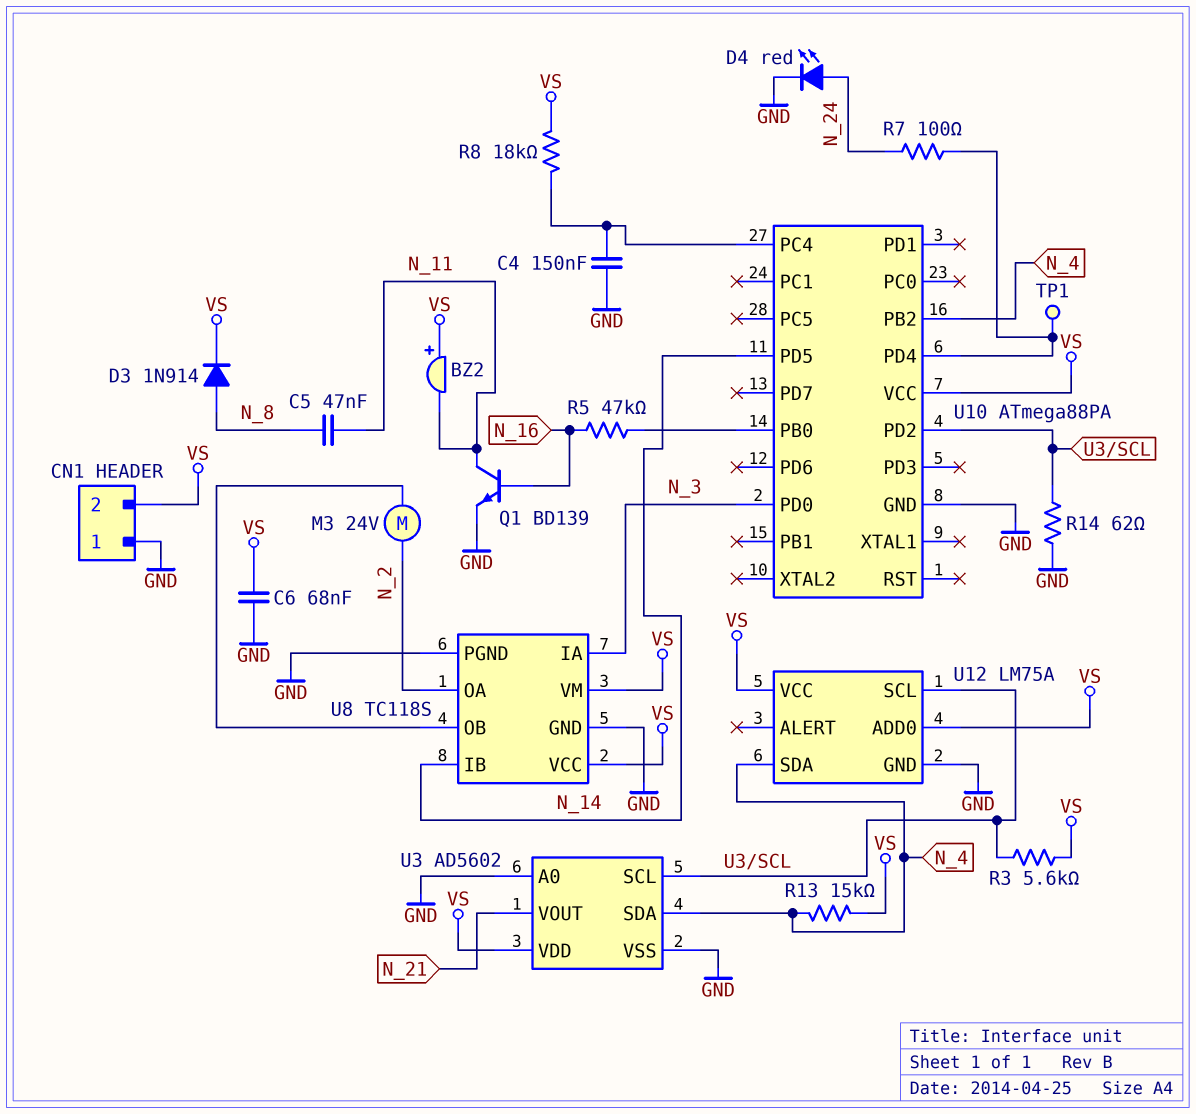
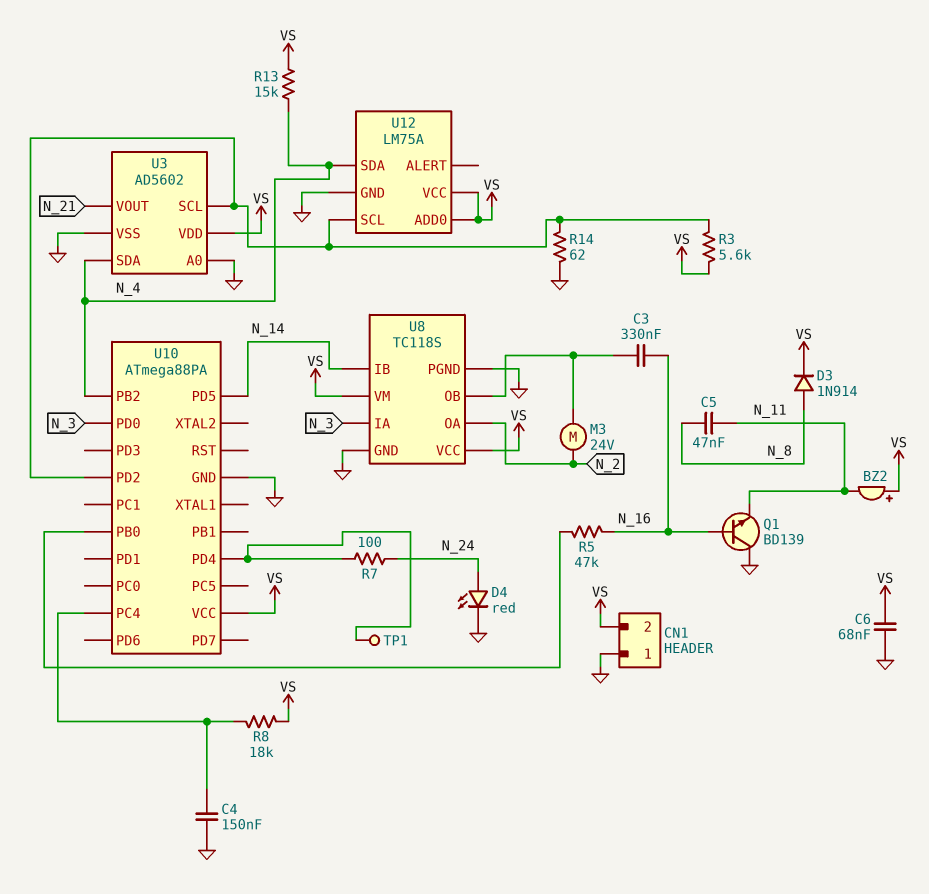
C3: none -> 330nF (N_16, U8/OB)
Q1: NPN BD139 (B N_16, C N_11, E GND) -> NPN BD139 (B N_16, C GND, E N_11)

